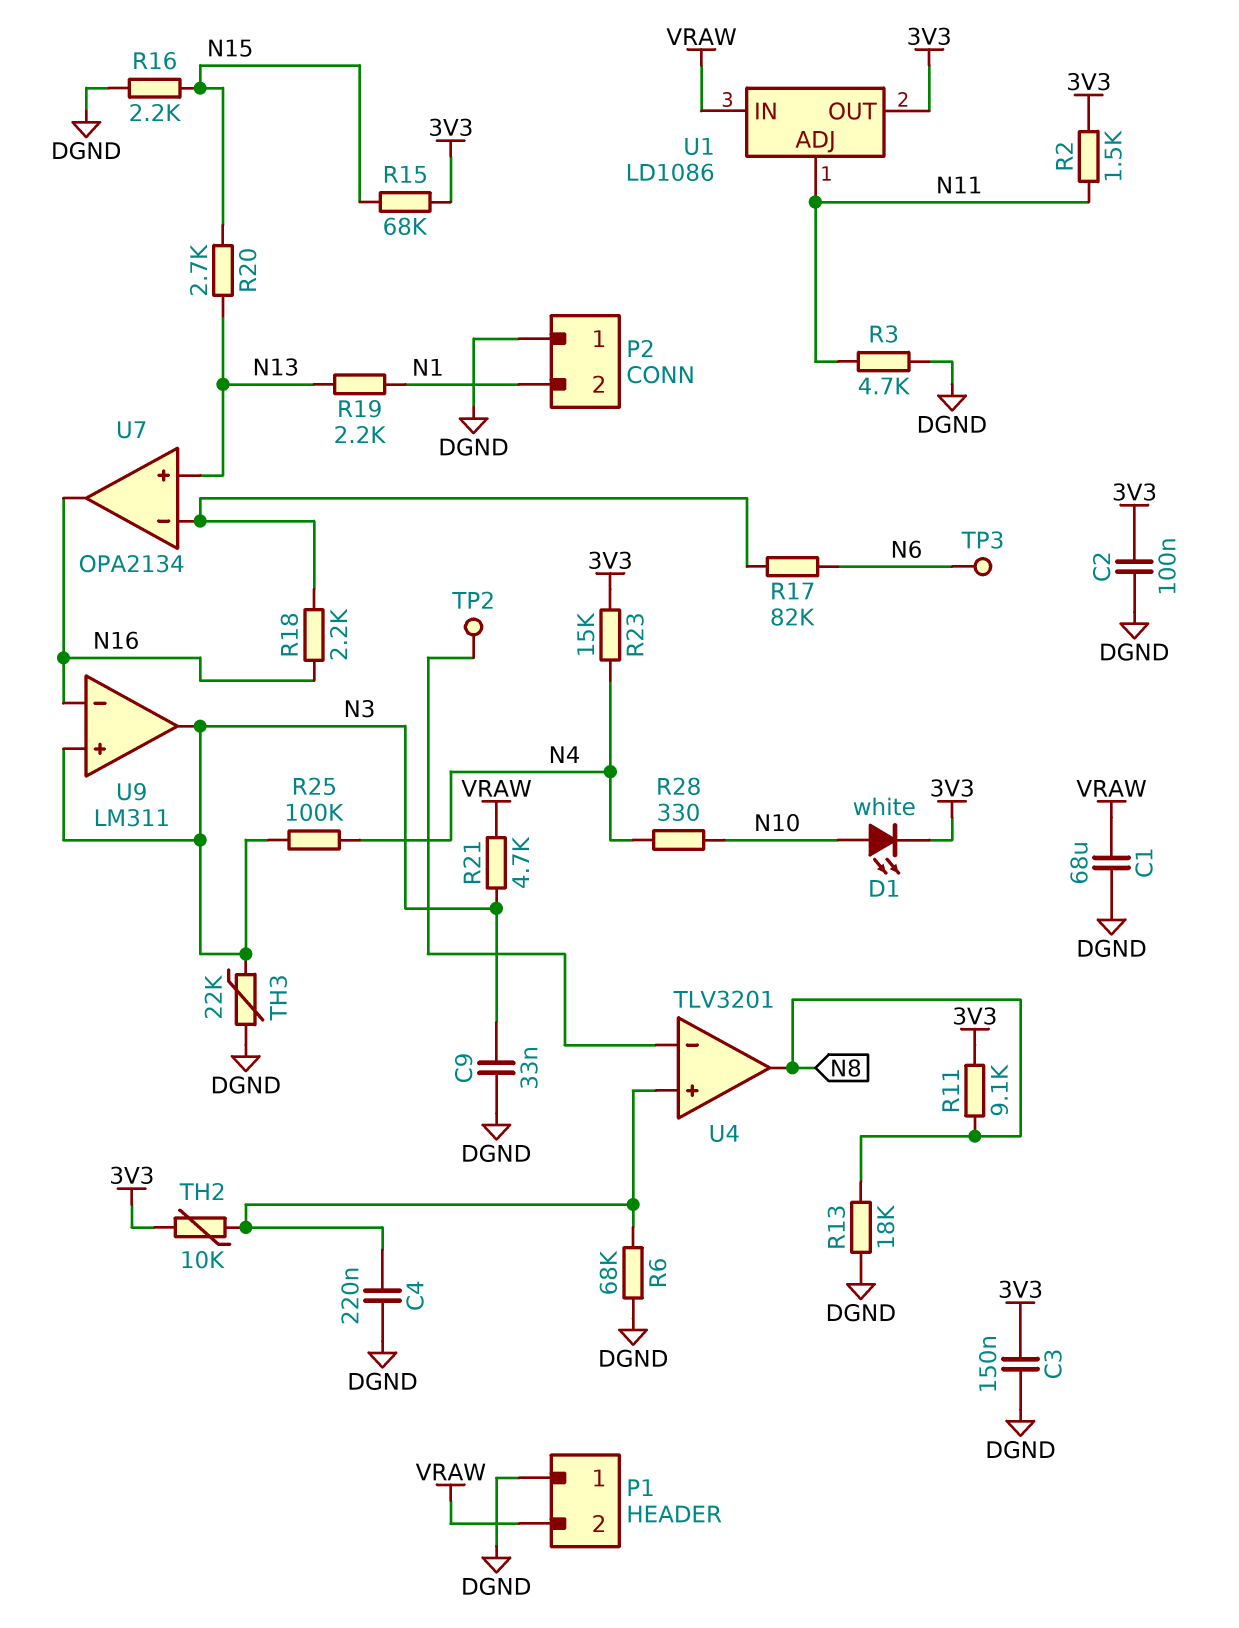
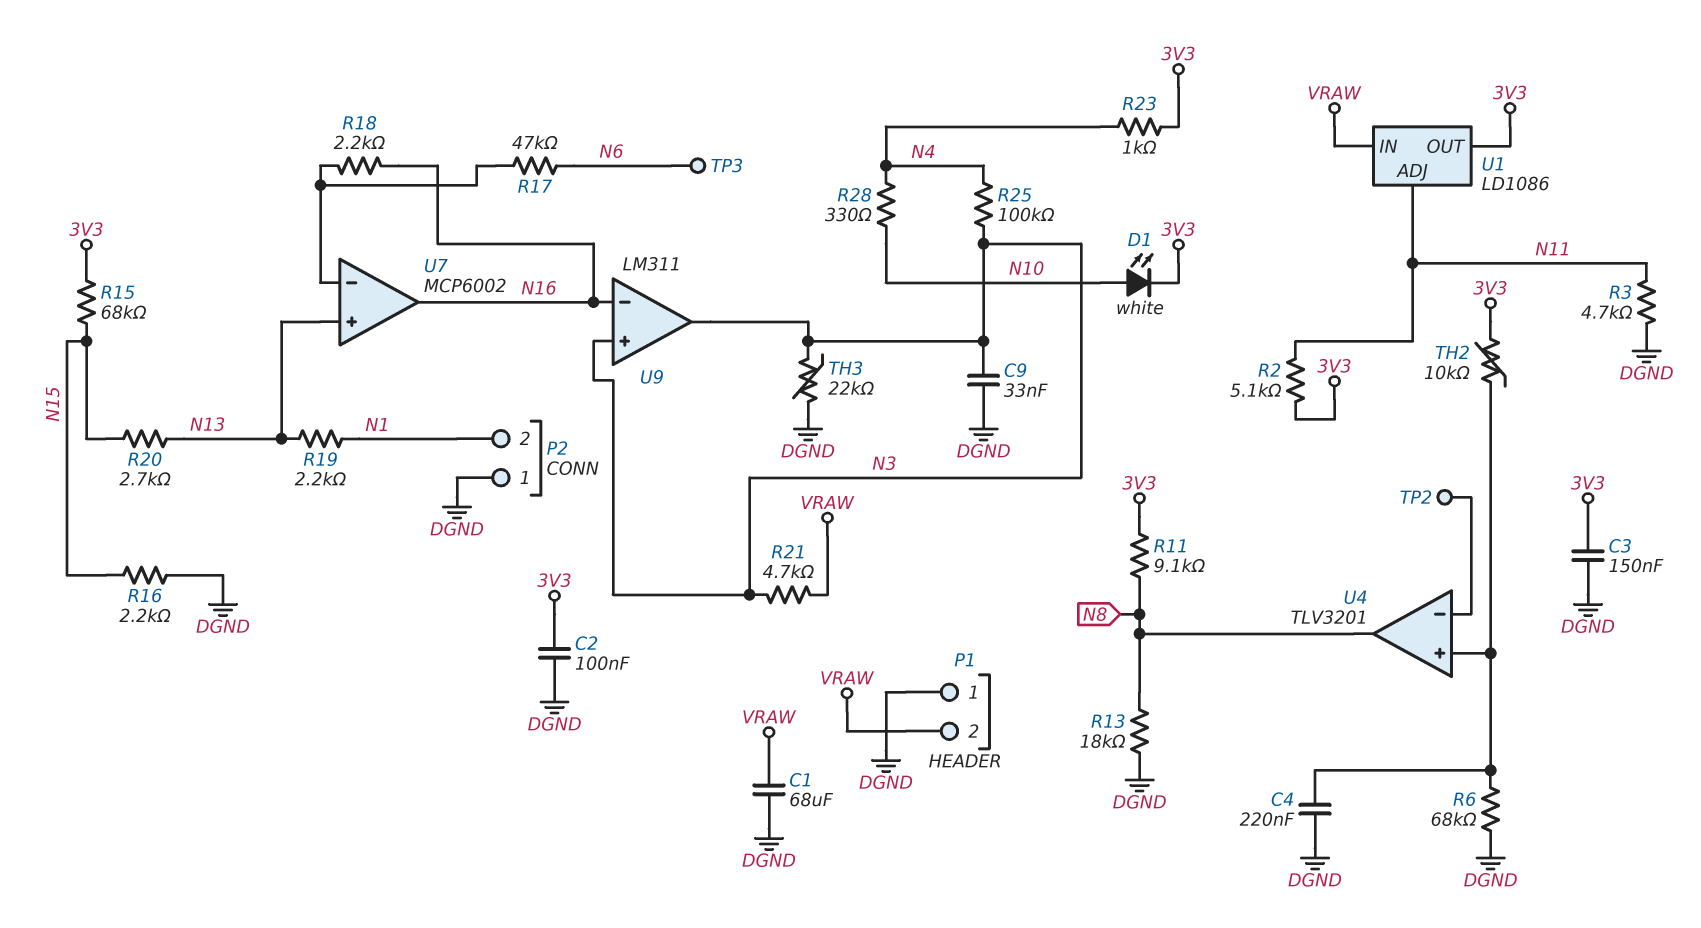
R2: 1.5k (3V3, N11) -> 5.1k (3V3, N11)
R17: 82k (N6, U7/in-) -> 47k (N6, U7/in-)
R23: 15k (3V3, N4) -> 1k (3V3, N4)
U7: OPA2134 -> MCP6002

